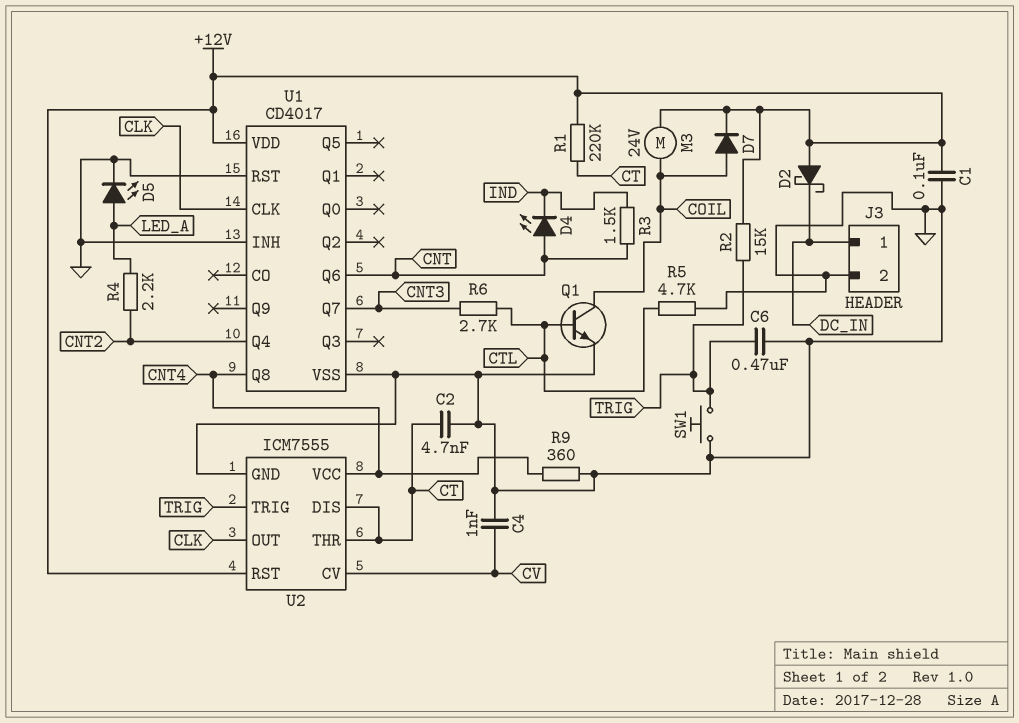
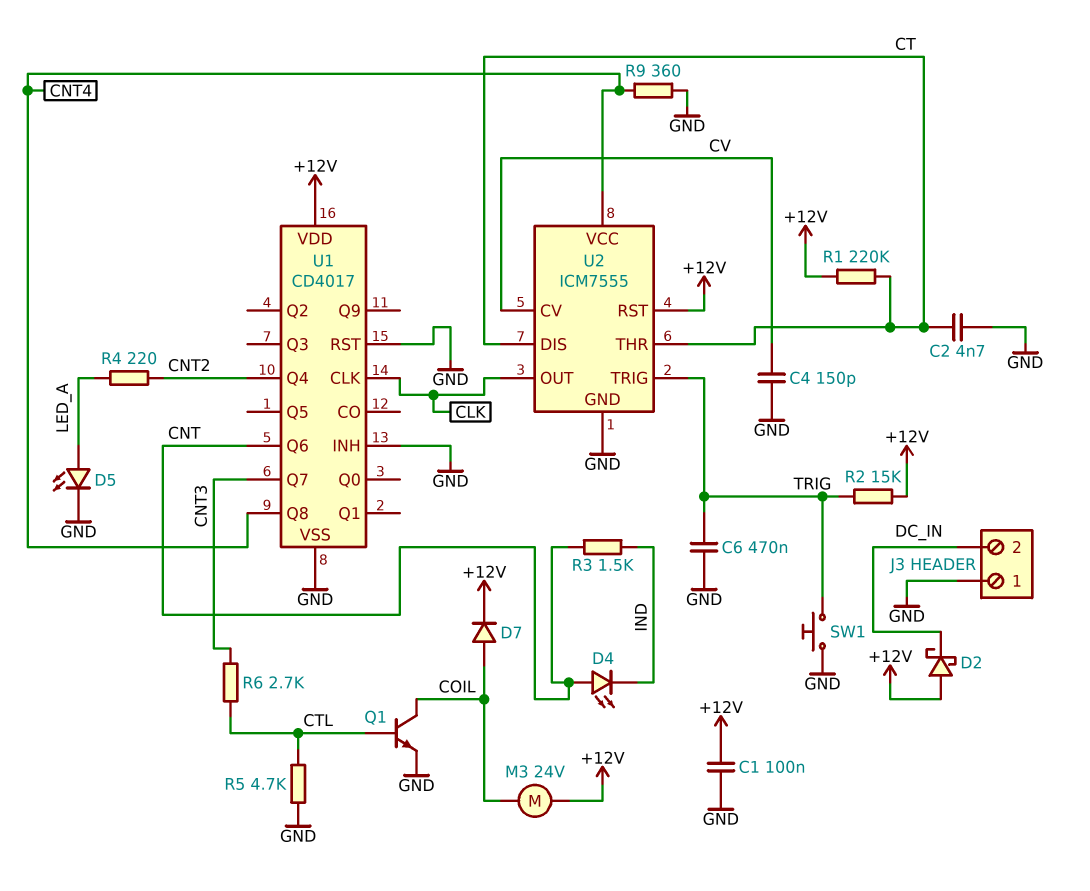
C4: 1nF (CV, GND) -> 150pF (CV, GND)
J3 pin 1: DC_IN -> GND
J3 pin 2: GND -> DC_IN
R4: 2.2k (CNT2, LED_A) -> 220 (CNT2, LED_A)

